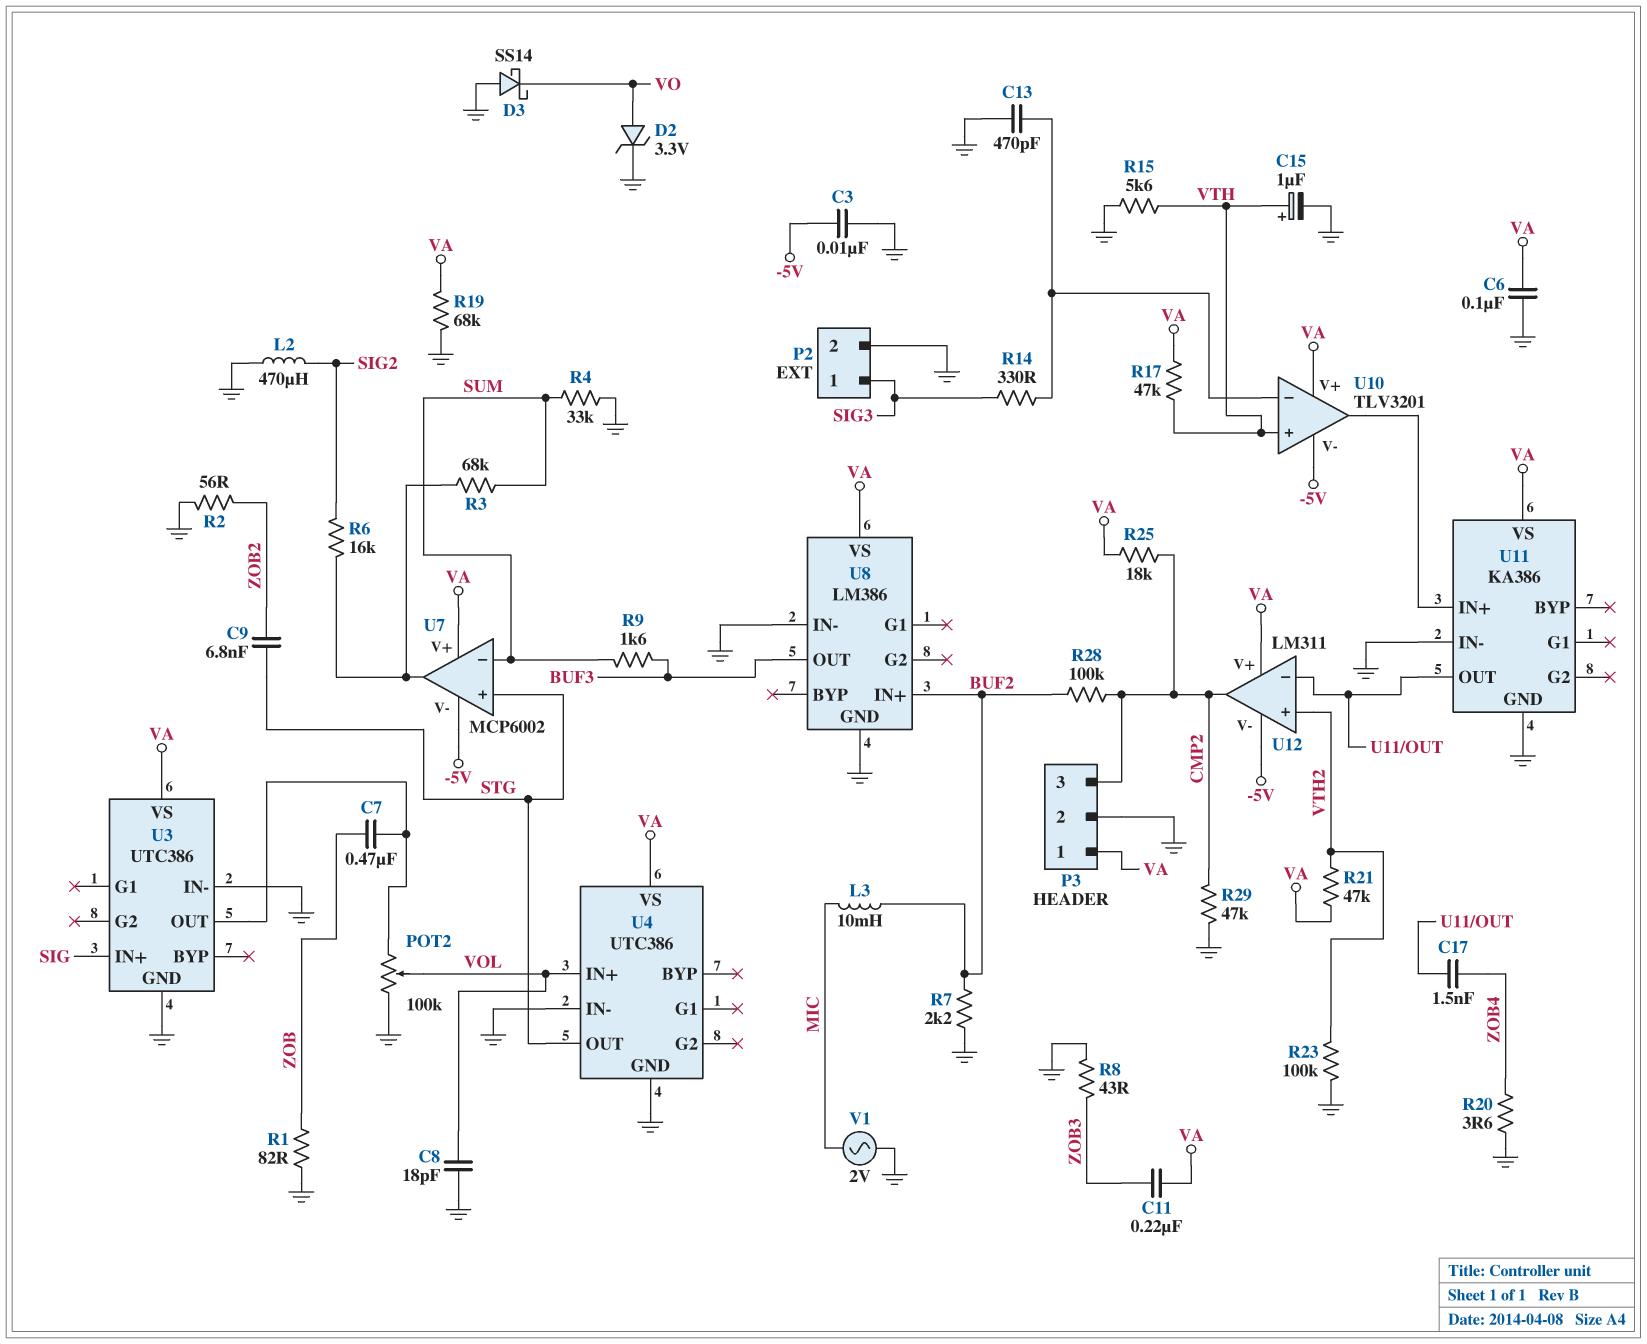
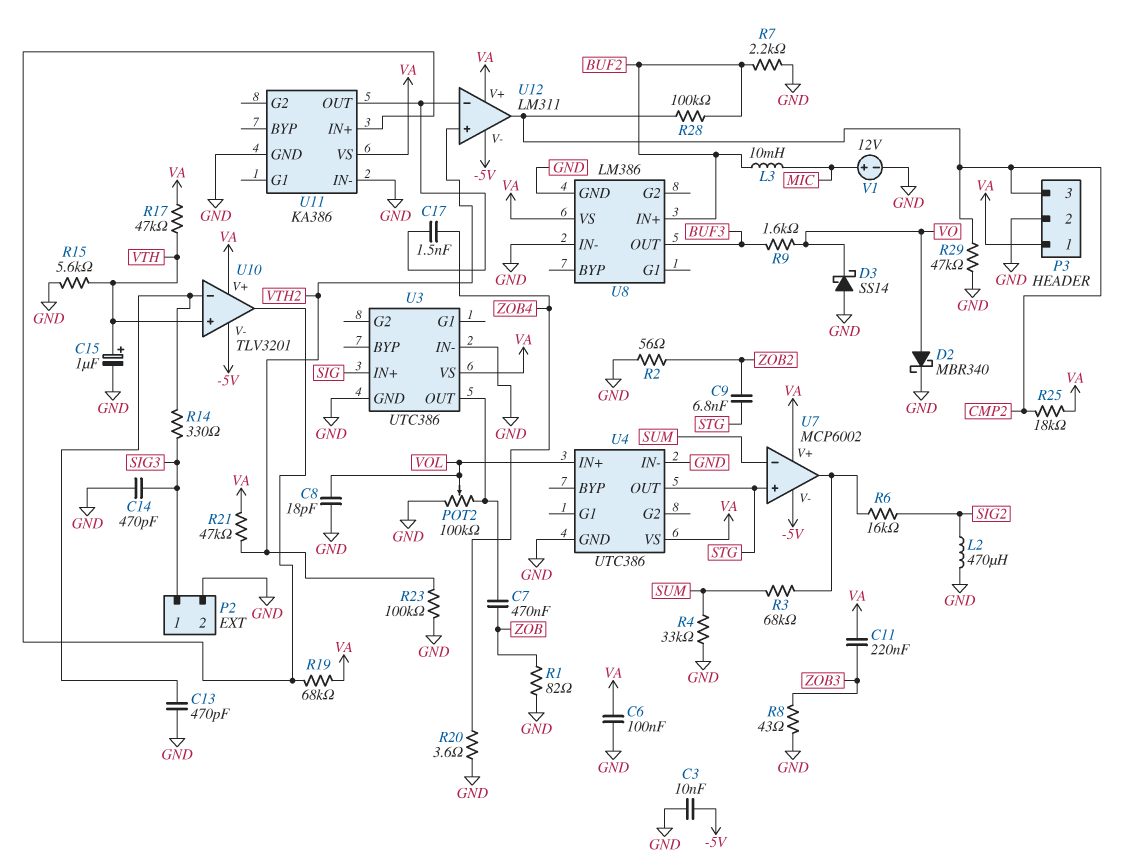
C14: none -> 470pF (GND, SIG3)
D2: zener 3.3V (A VO, K GND) -> schottky MBR340 (A VO, K GND)
R9: 1.6k (BUF3, SUM) -> 1.6k (BUF3, VO)
R19: 68k (GND, VA) -> 68k (U10/out, VA)
V1: AC 2V (GND, MIC) -> 12V (plus MIC, minus GND)

